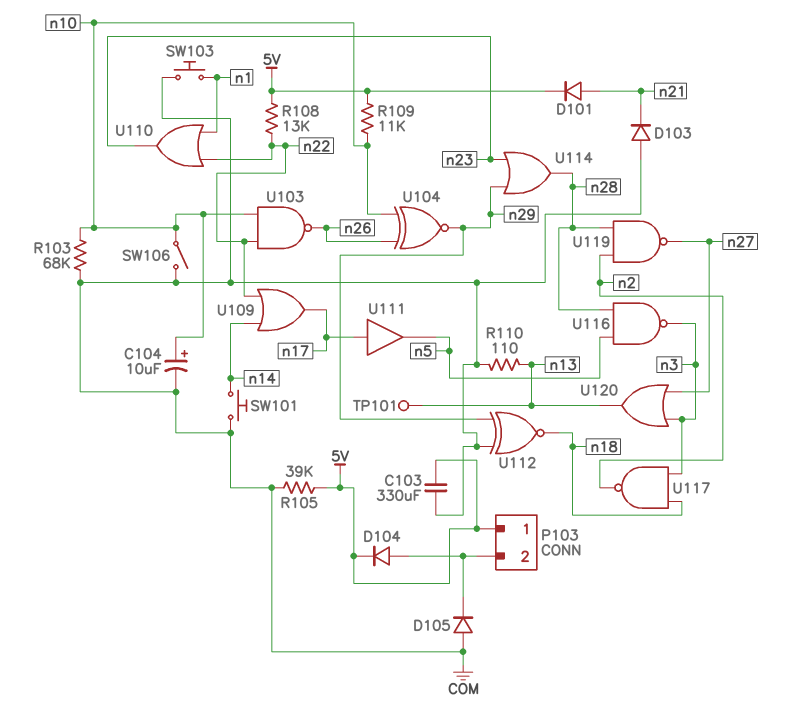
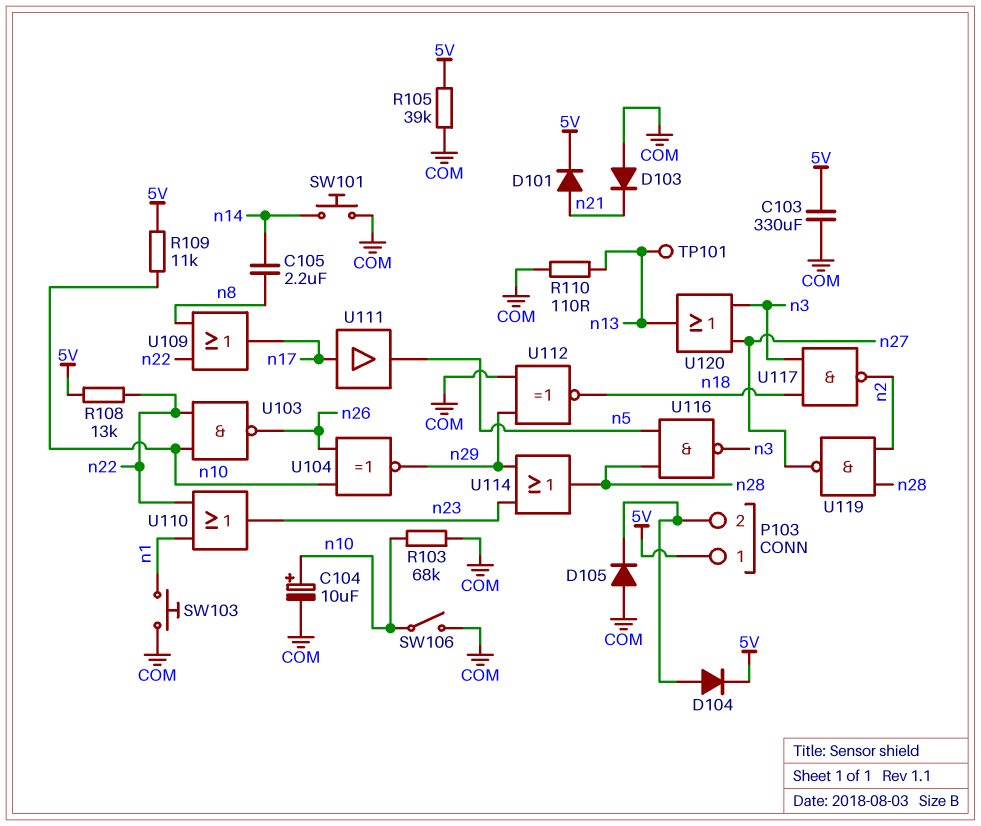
C105: none -> 2.2uF (n8, n14)
U109: OR (in n14, in n22, out n17) -> OR (in n8, in n22, out n17)

